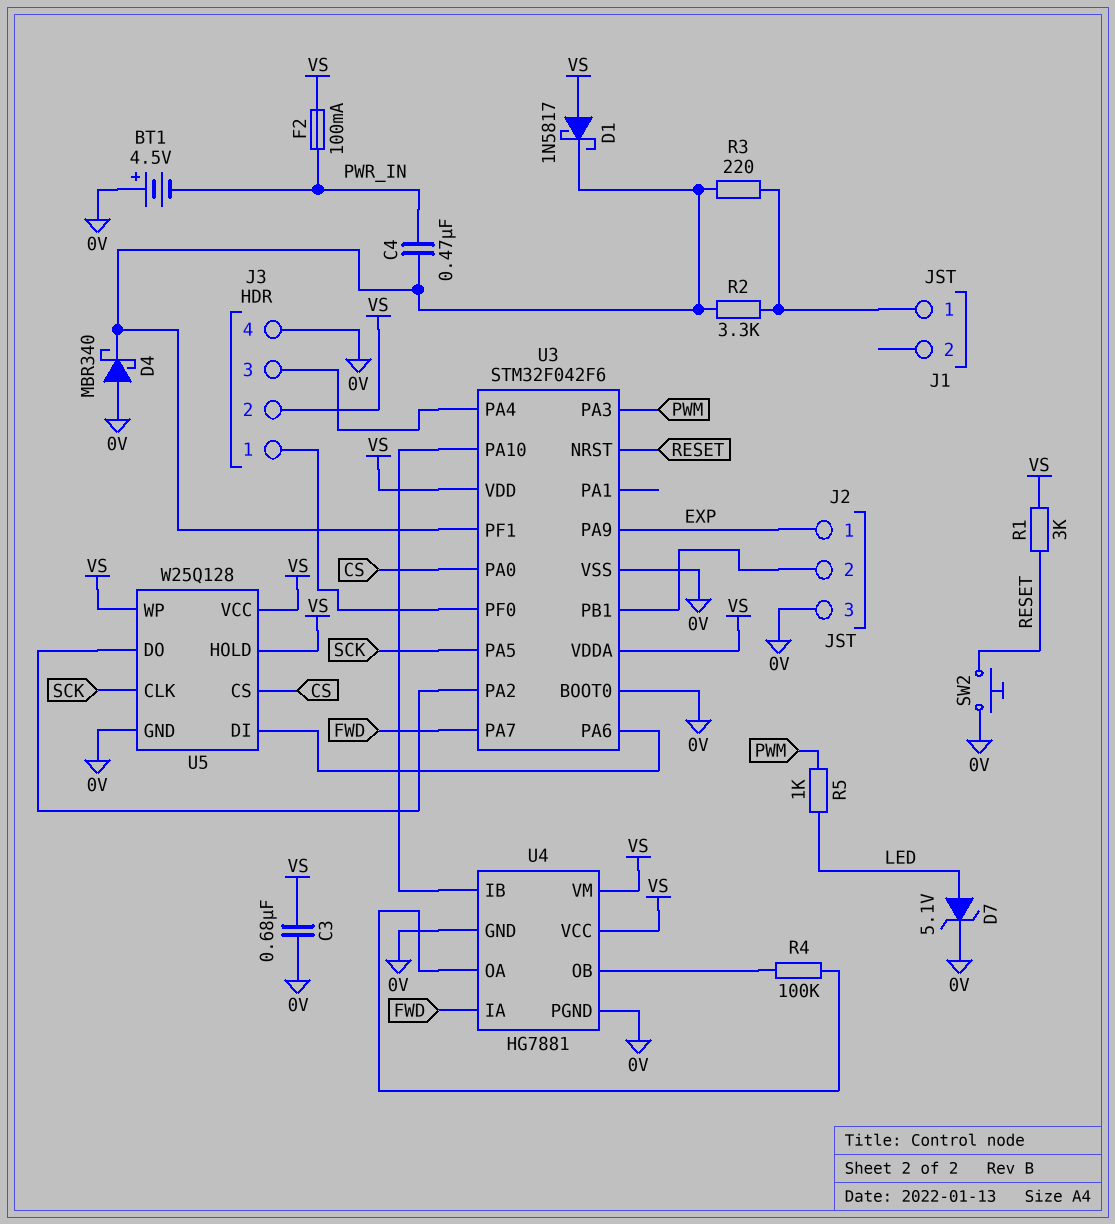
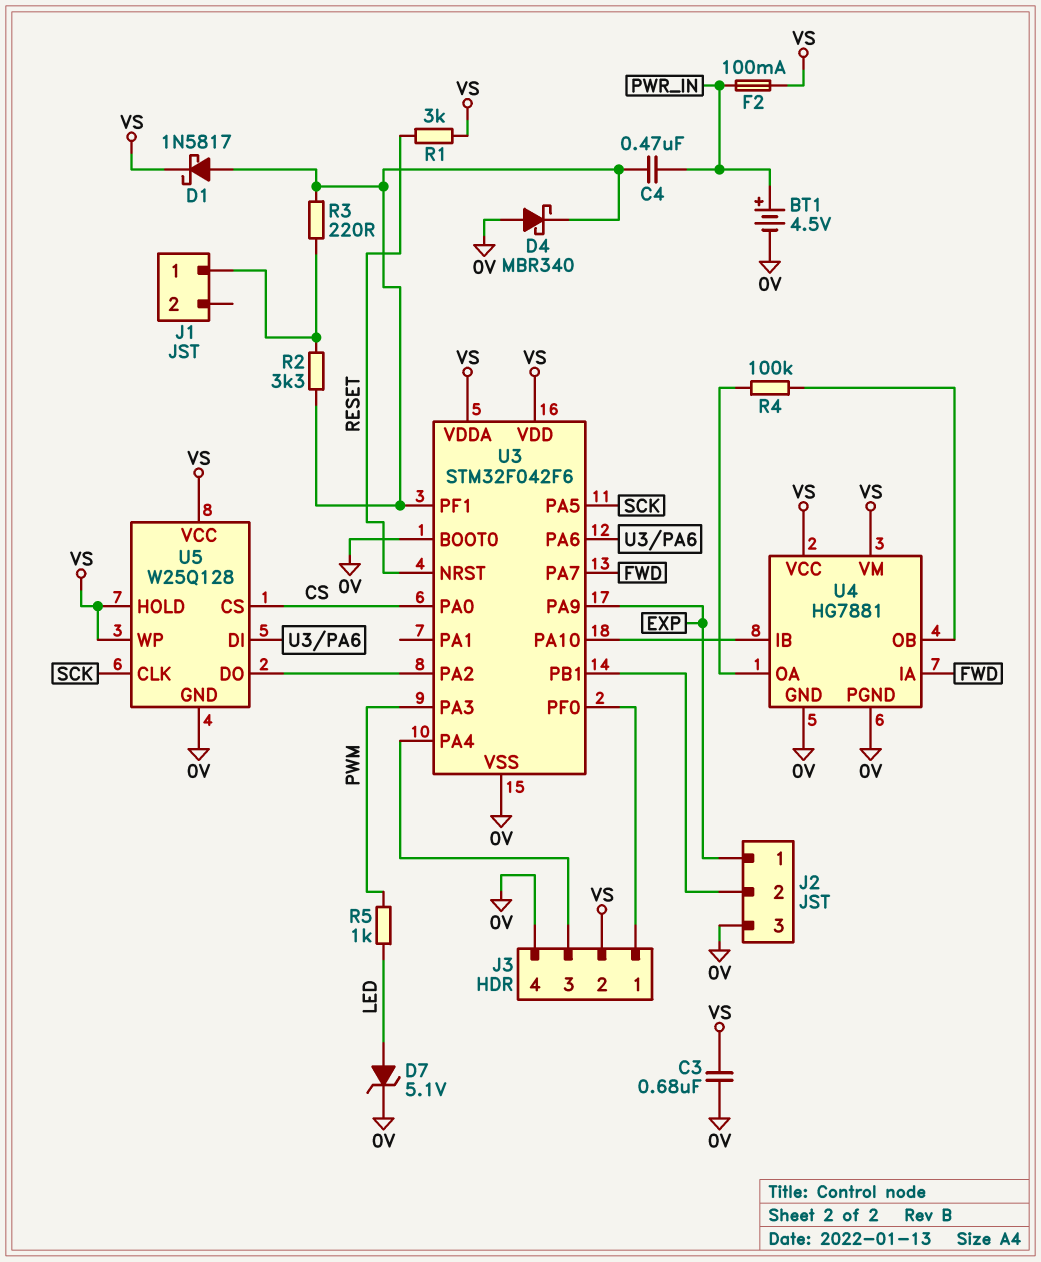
BT1: 4.5V (plus 0V, minus PWR_IN) -> 4.5V (plus PWR_IN, minus 0V)
D1: schottky 1N5817 (A VS, K U3/PF1) -> schottky 1N5817 (A U3/PF1, K VS)
SW2: button (0V, RESET) -> none

